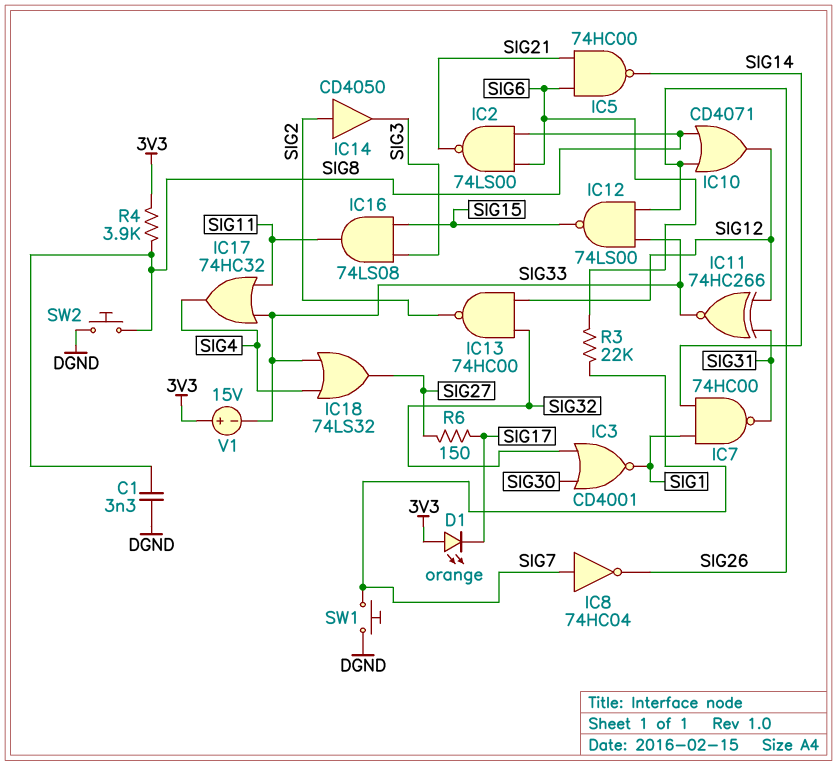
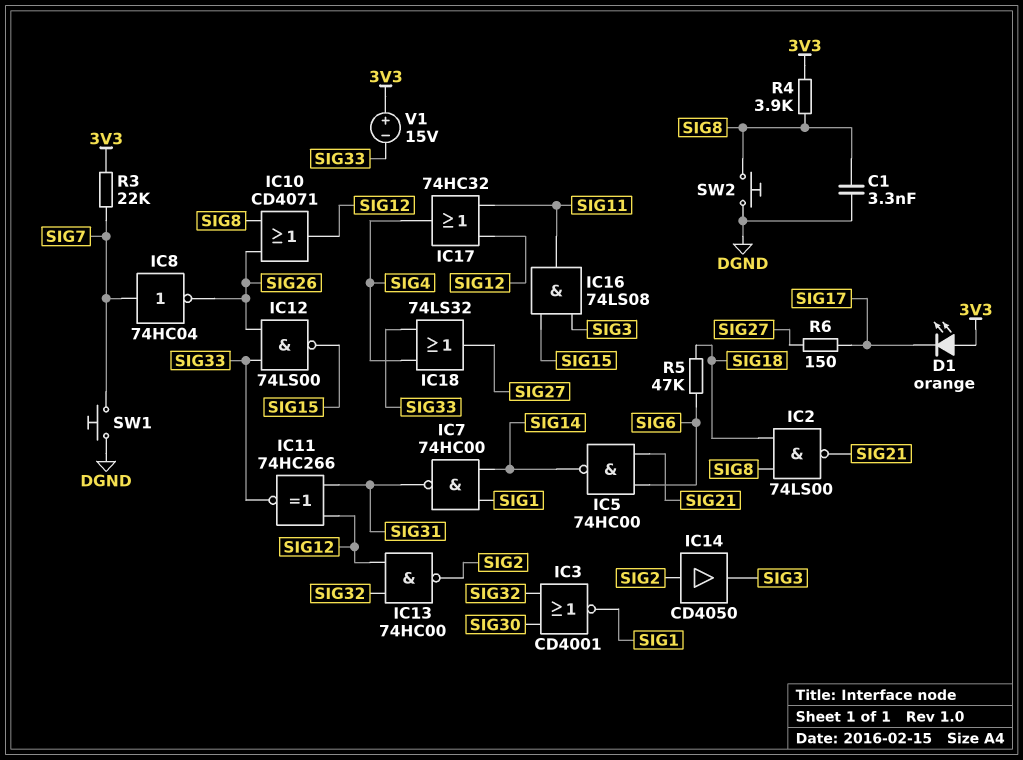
IC2: NAND 74LS00 (in SIG6, in SIG8, out SIG21) -> NAND 74LS00 (in SIG8, in SIG18, out SIG21)
IC17: OR 74HC32 (in SIG11, in SIG33, out SIG4) -> OR 74HC32 (in SIG11, in SIG12, out SIG4)
R3: 22k (SIG6, SIG7) -> 22k (3V3, SIG7)
R5: none -> 47k (SIG6, SIG18)

